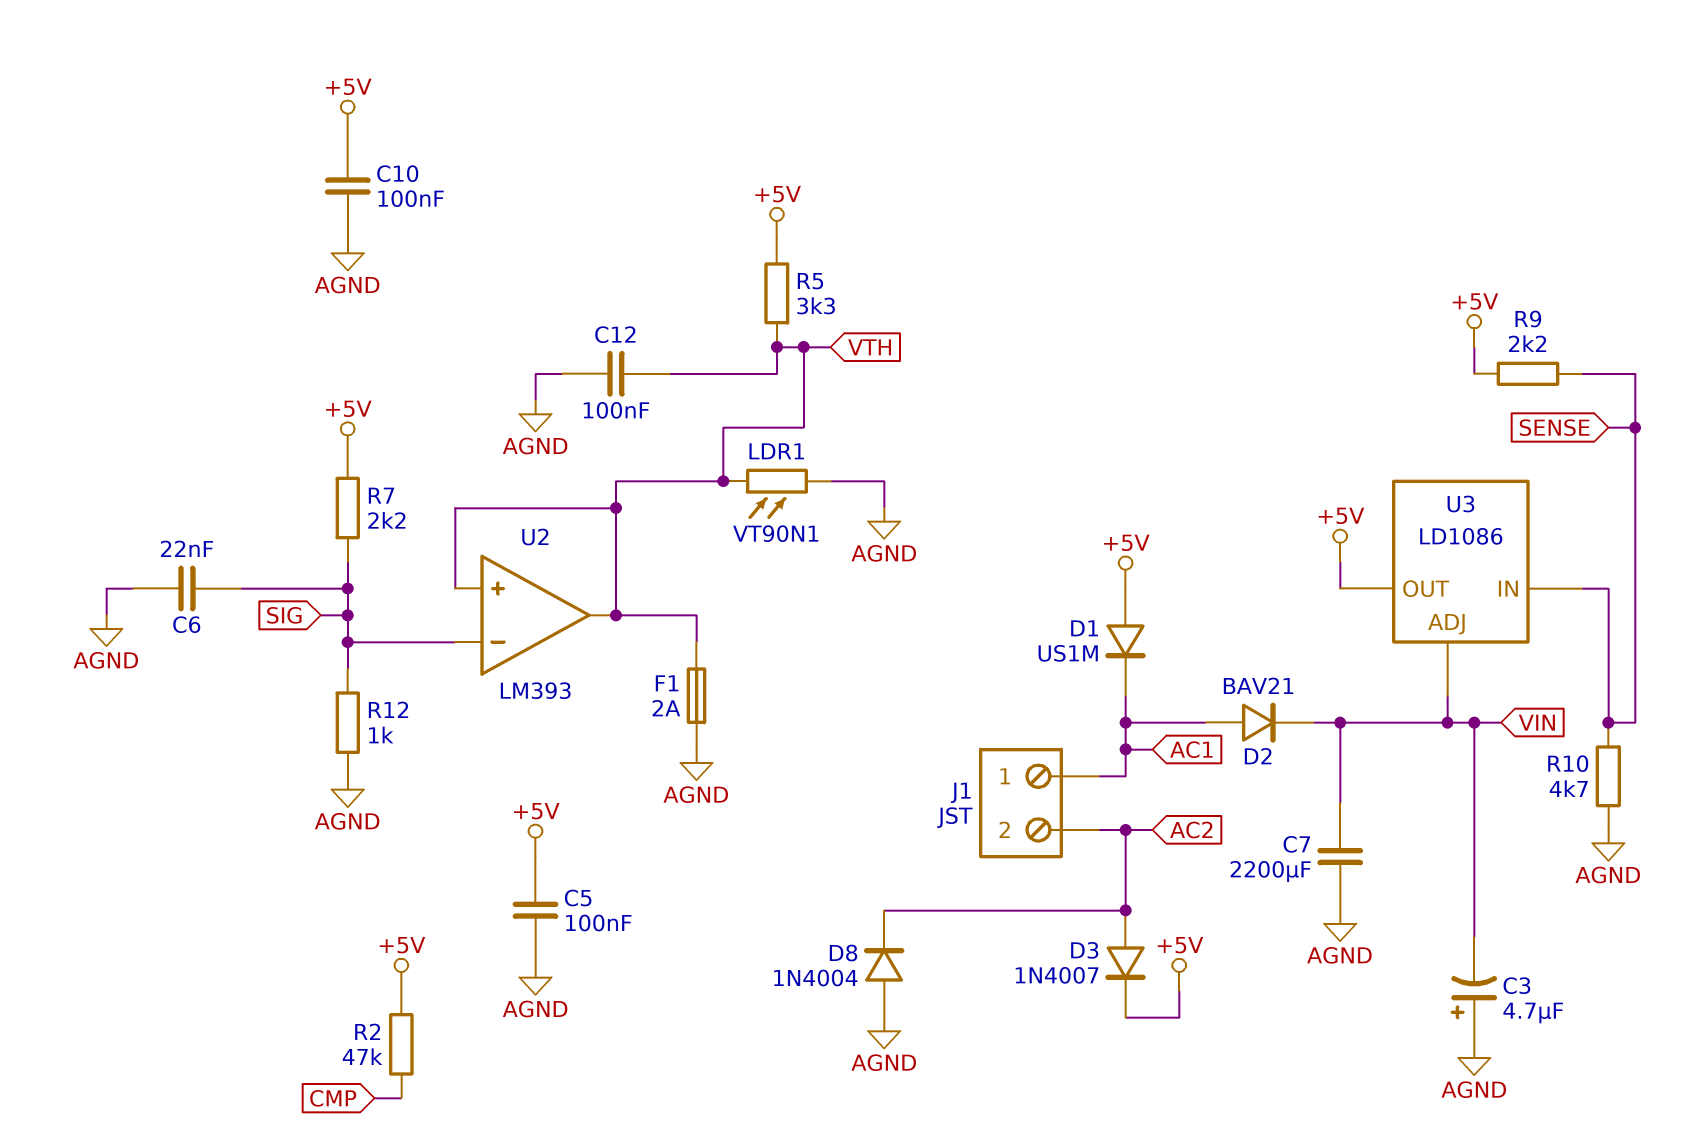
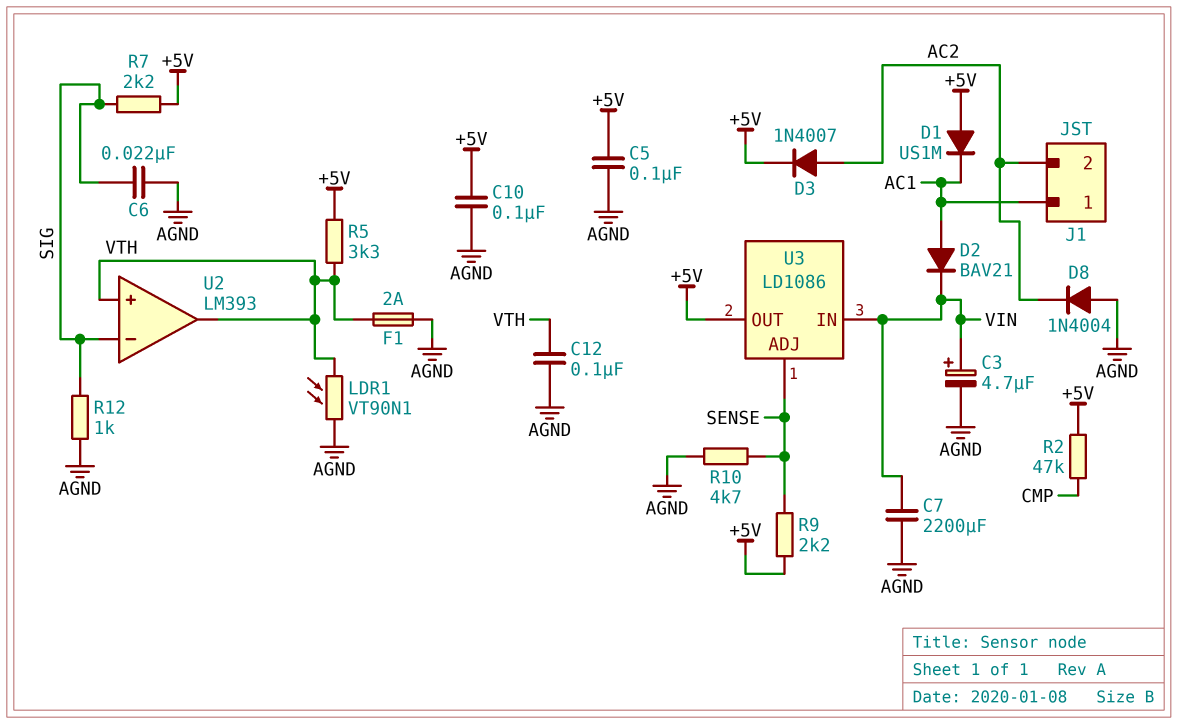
C3: 4.7uF (plus AGND, minus VIN) -> 4.7uF (plus VIN, minus AGND)
U3 pin ADJ: VIN -> SENSE
U3 pin IN: SENSE -> VIN

